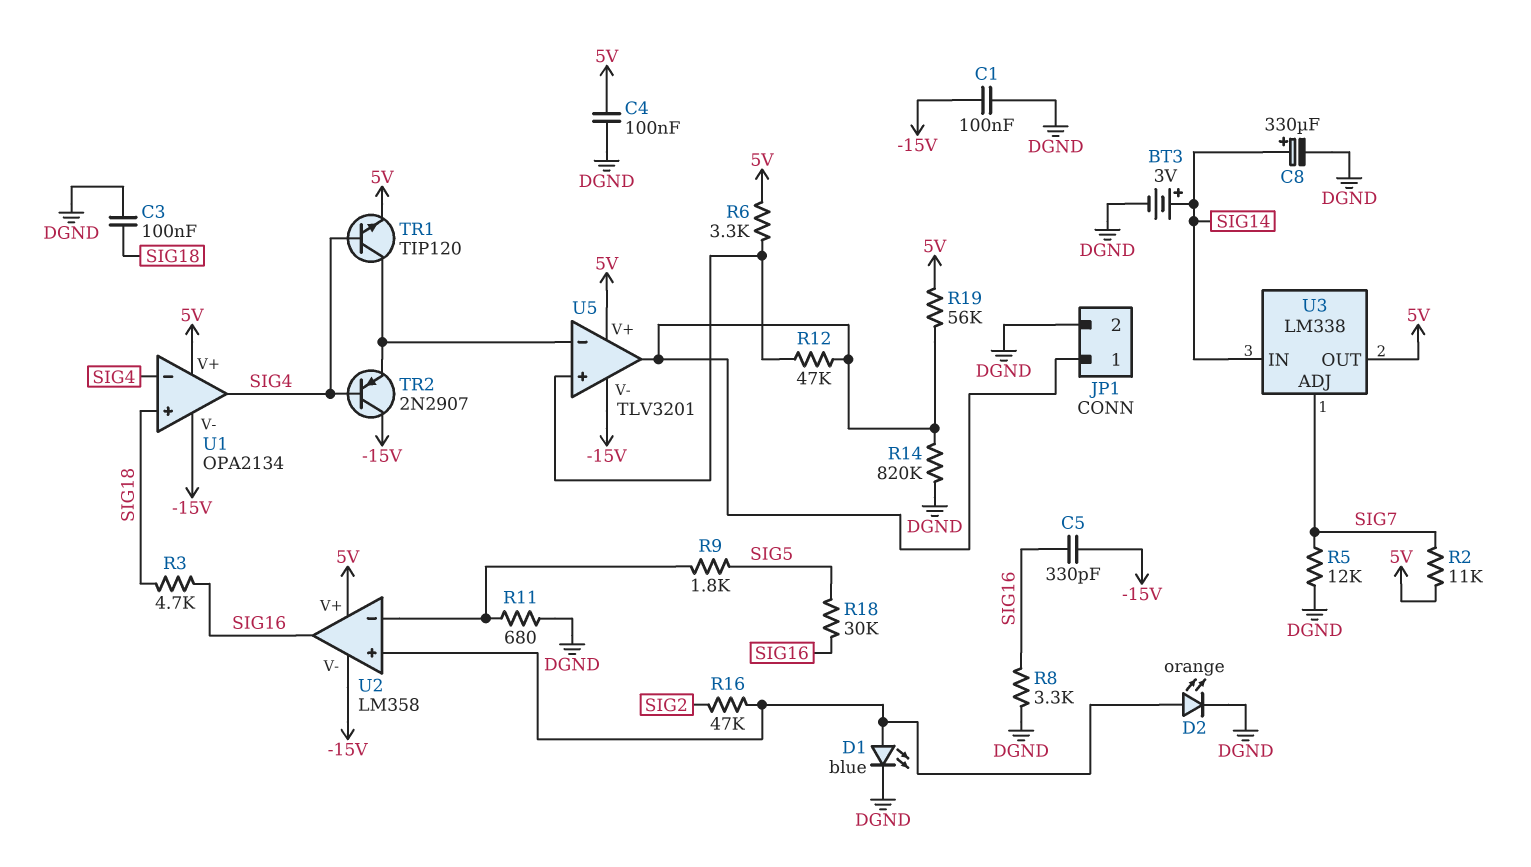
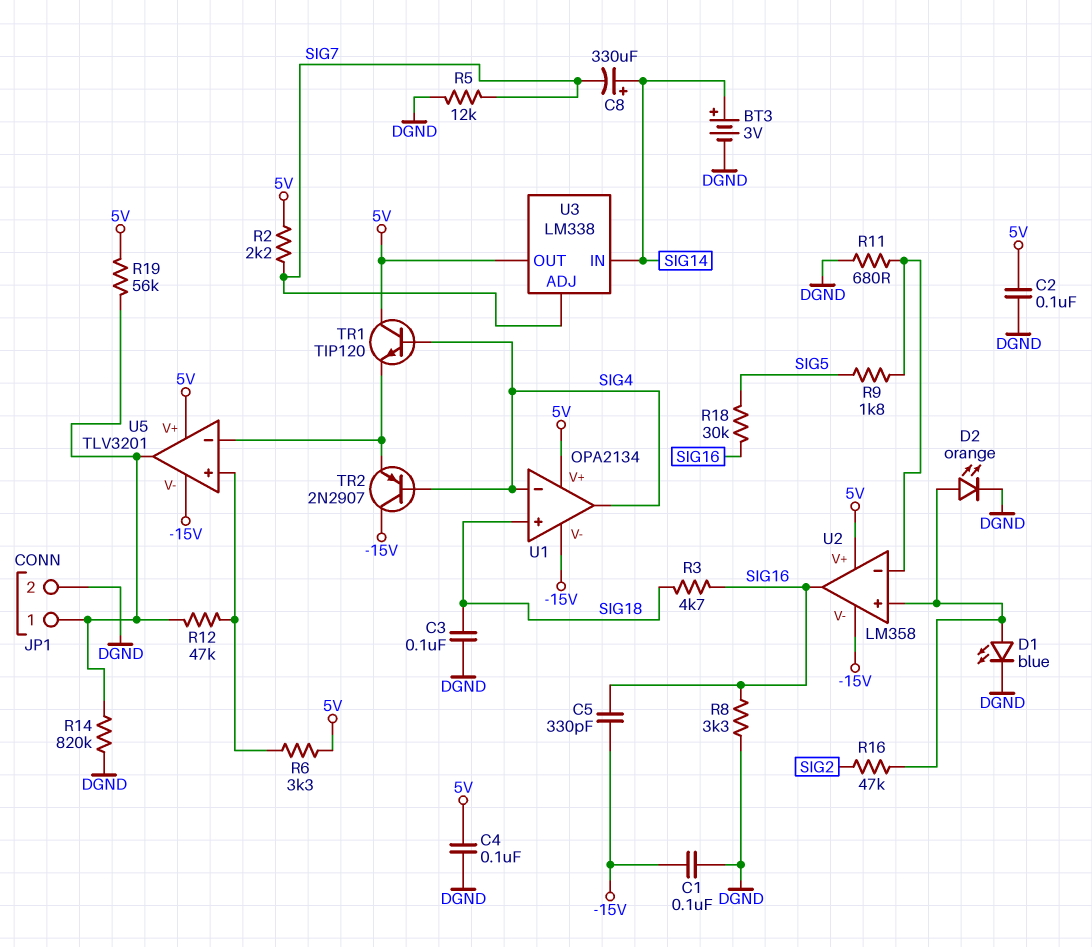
C2: none -> 100nF (5V, DGND)
C8: 330uF (plus SIG14, minus DGND) -> 330uF (plus SIG14, minus SIG7)
R2: 11k (5V, SIG7) -> 2.2k (5V, SIG7)
TR1: NPN TIP120 (B SIG4, C U5/in-, E 5V) -> NPN TIP120 (B SIG4, C 5V, E U5/in-)

